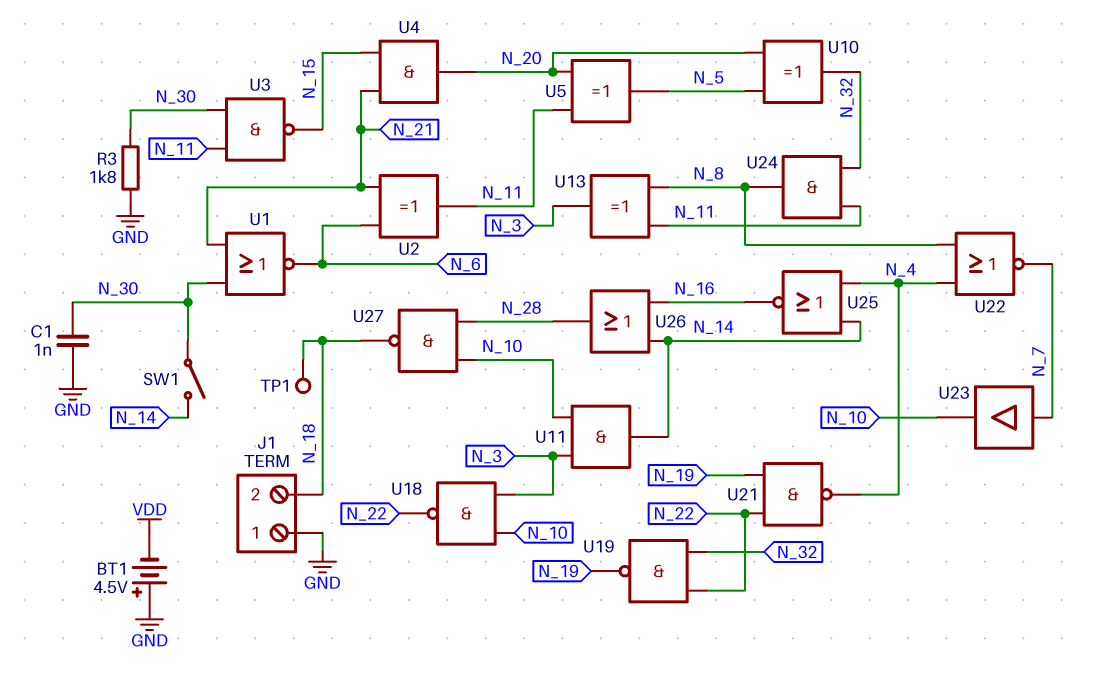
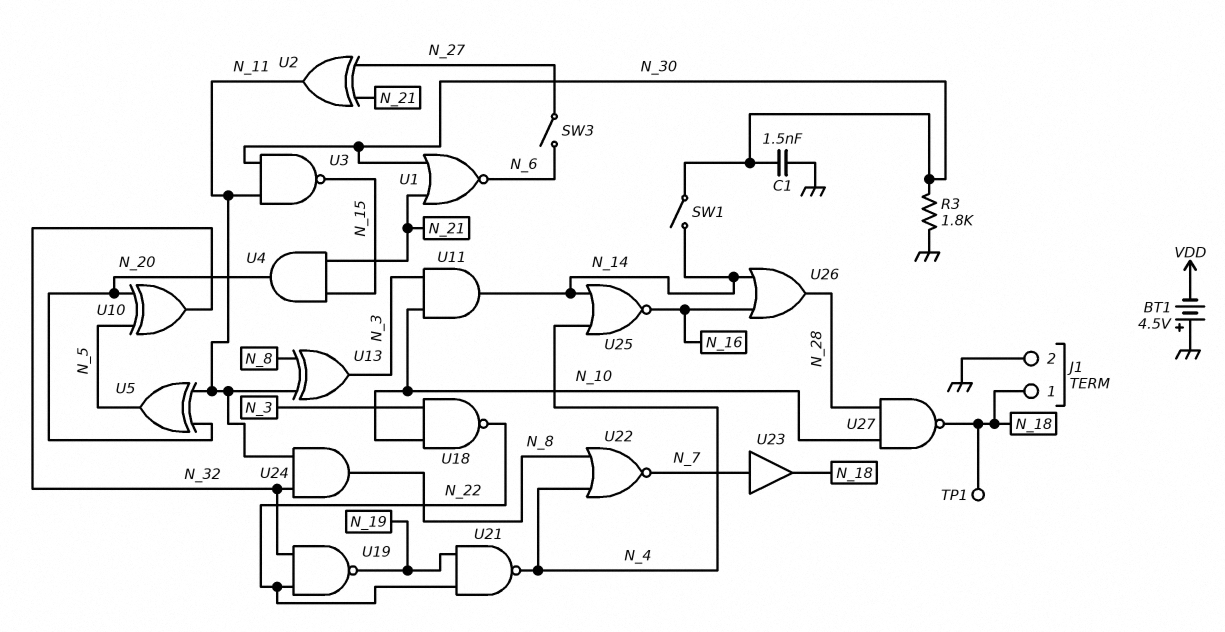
C1: 1nF (GND, N_30) -> 1.5nF (GND, N_30)
J1 pin 1: GND -> N_18
J1 pin 2: N_18 -> GND
SW3: none -> switch (N_6, N_27)
U2: XOR (in N_6, in N_21, out N_11) -> XOR (in N_21, in N_27, out N_11)
U23: buffer (in N_7, out N_10) -> buffer (in N_7, out N_18)

